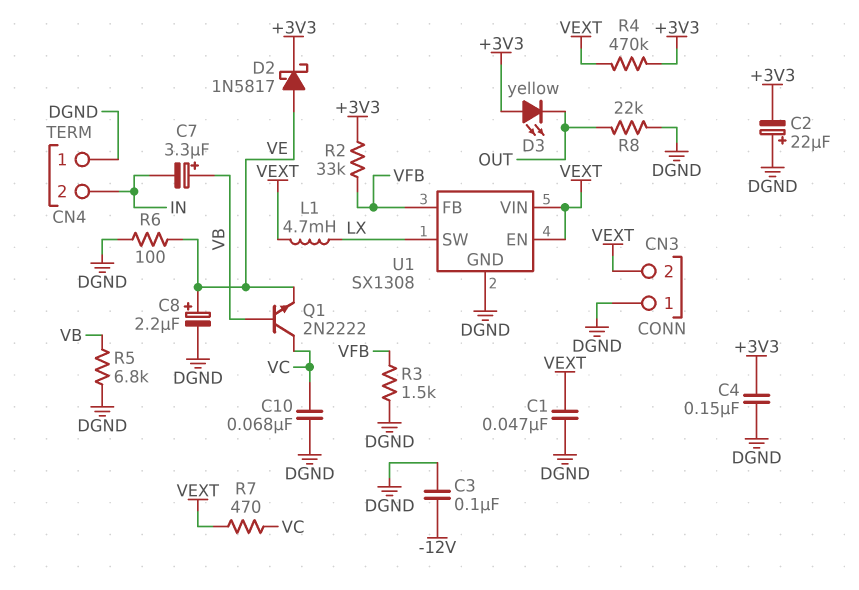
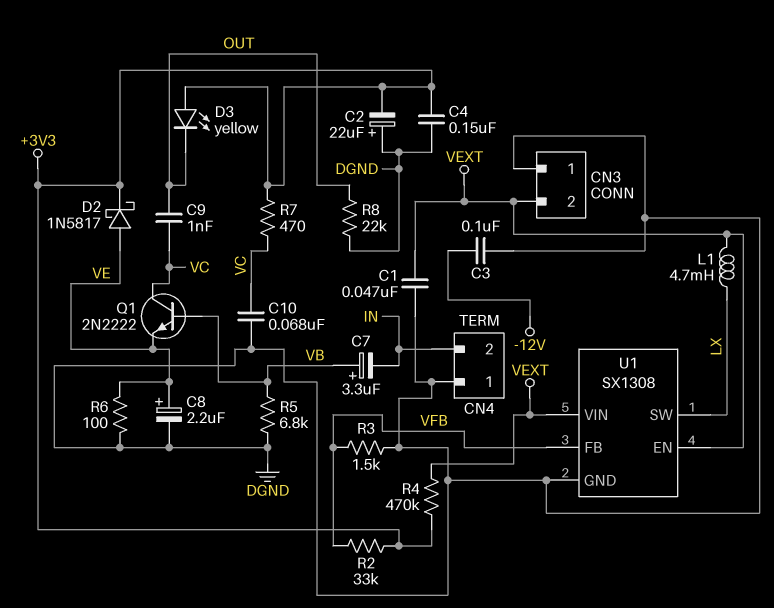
C9: none -> 1nF (OUT, VC)
R7: 470 (VC, VEXT) -> 470 (+3V3, VC)

